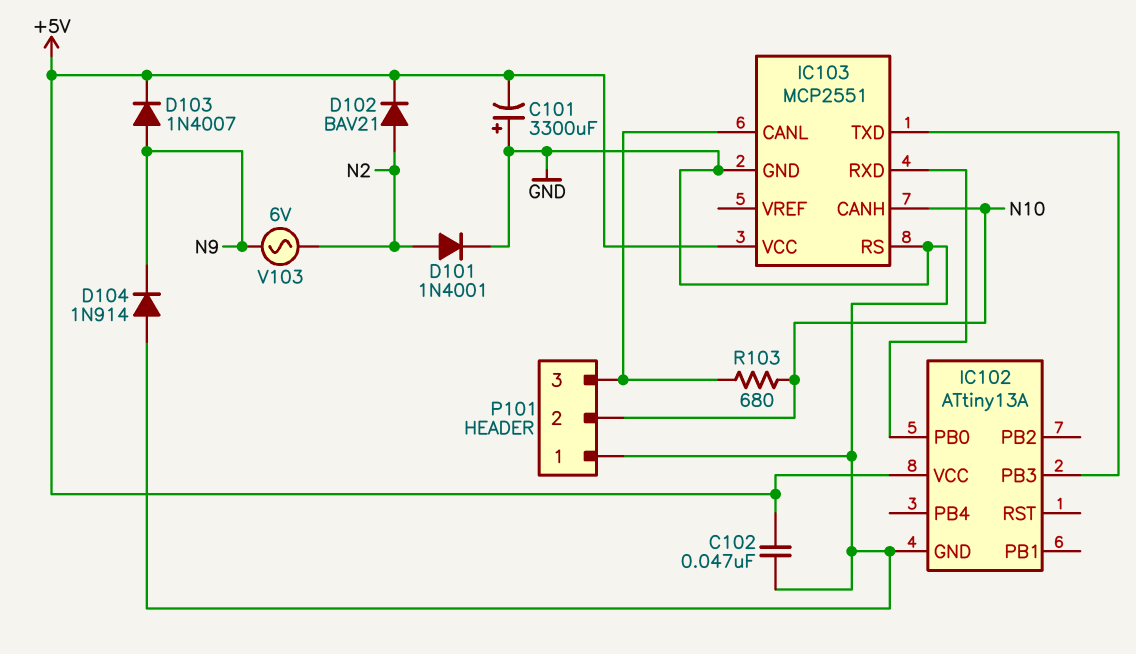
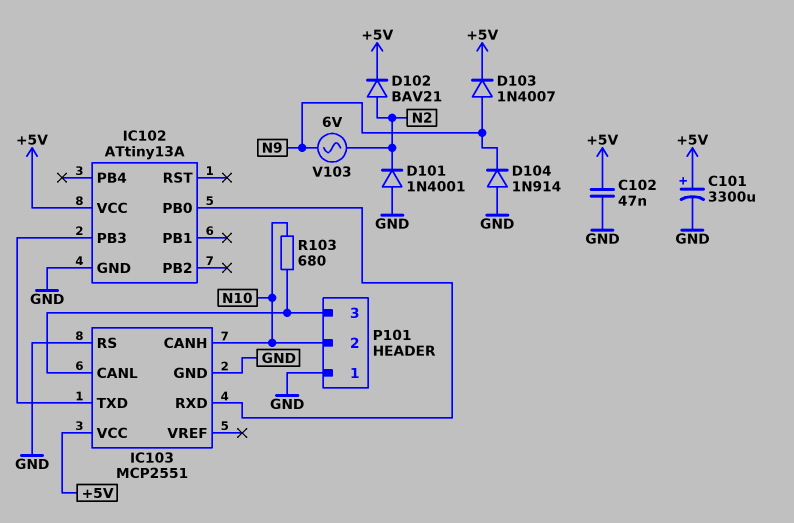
C101: 3300uF (plus GND, minus +5V) -> 3300uF (plus +5V, minus GND)
D101: diode 1N4001 (A N2, K GND) -> diode 1N4001 (A GND, K N2)

